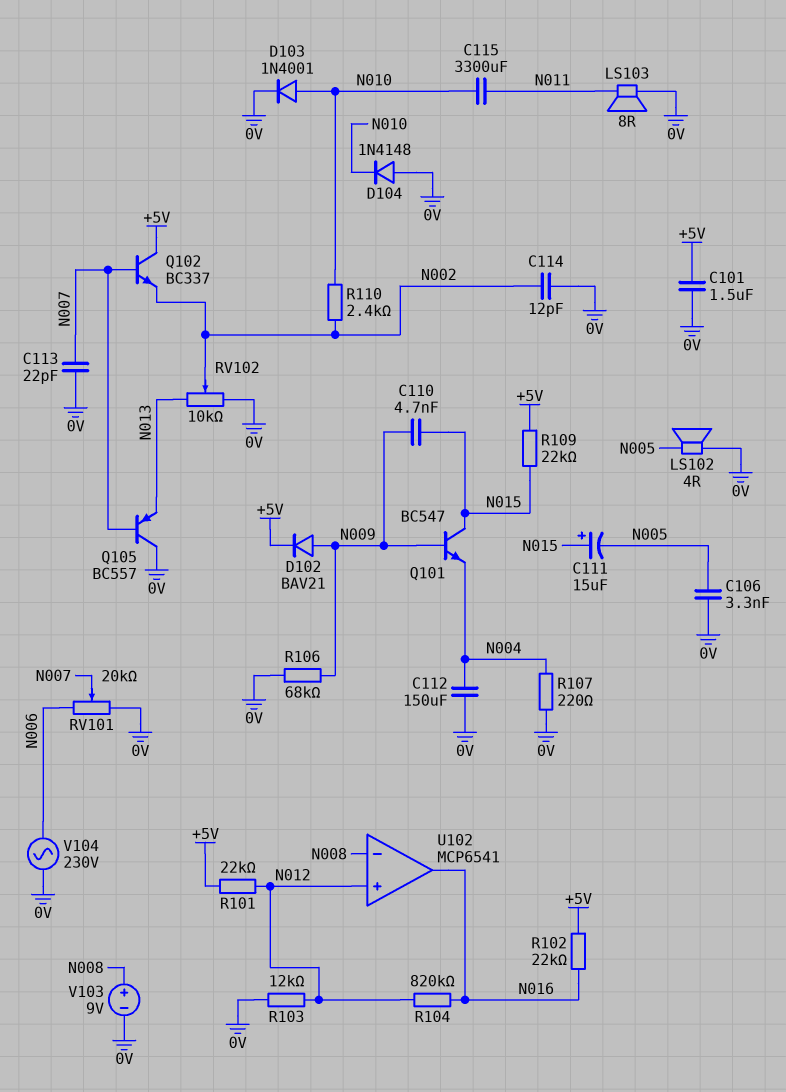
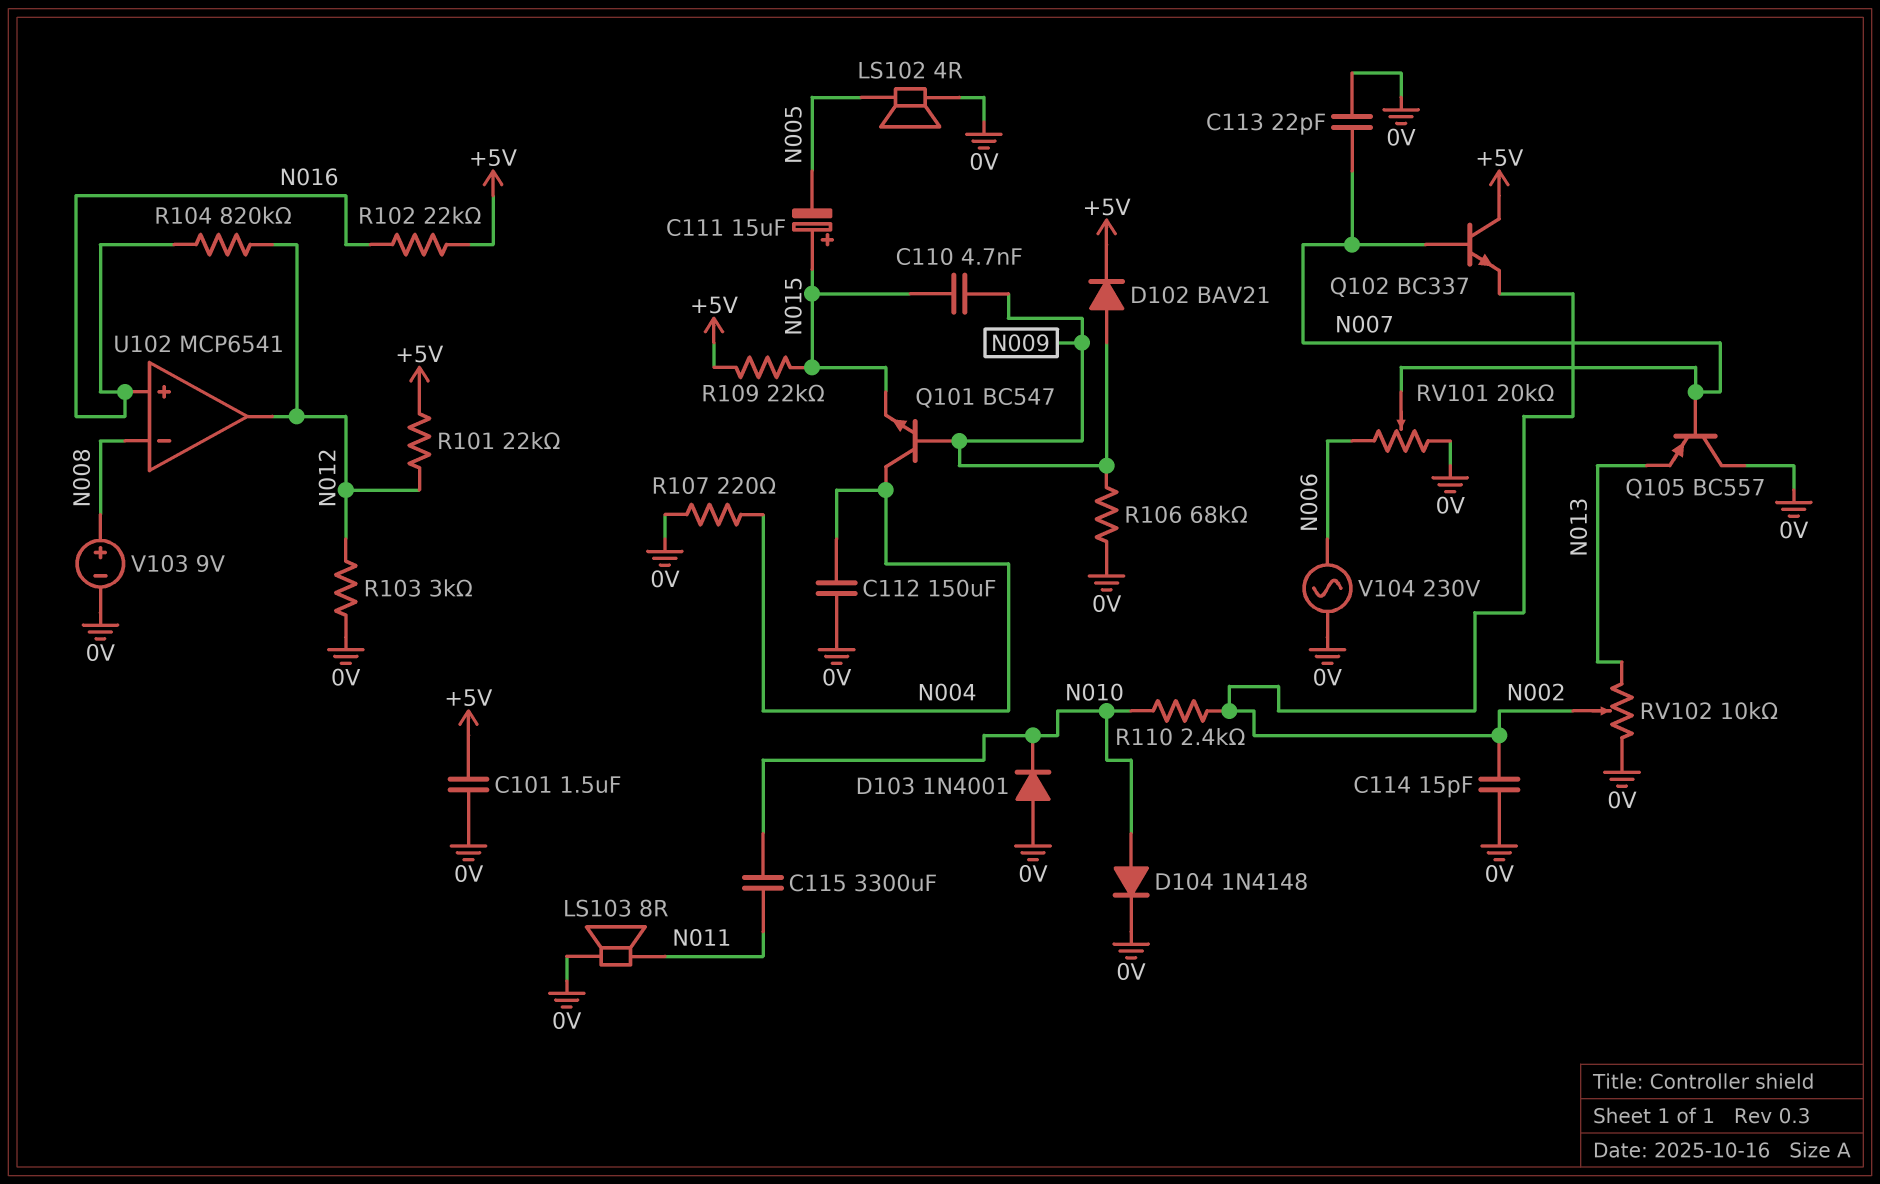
C106: 3.3nF (0V, N005) -> none
C114: 12pF (0V, N002) -> 15pF (0V, N002)
D103: diode 1N4001 (A N010, K 0V) -> diode 1N4001 (A 0V, K N010)
D104: diode 1N4148 (A 0V, K N010) -> diode 1N4148 (A N010, K 0V)
Q101: NPN BC547 (B N009, C N015, E N004) -> NPN BC547 (B N009, C N004, E N015)
R103: 12k (0V, N012) -> 3k (0V, N012)
U102 pin in+: N012 -> N016
U102 pin out: N016 -> N012

